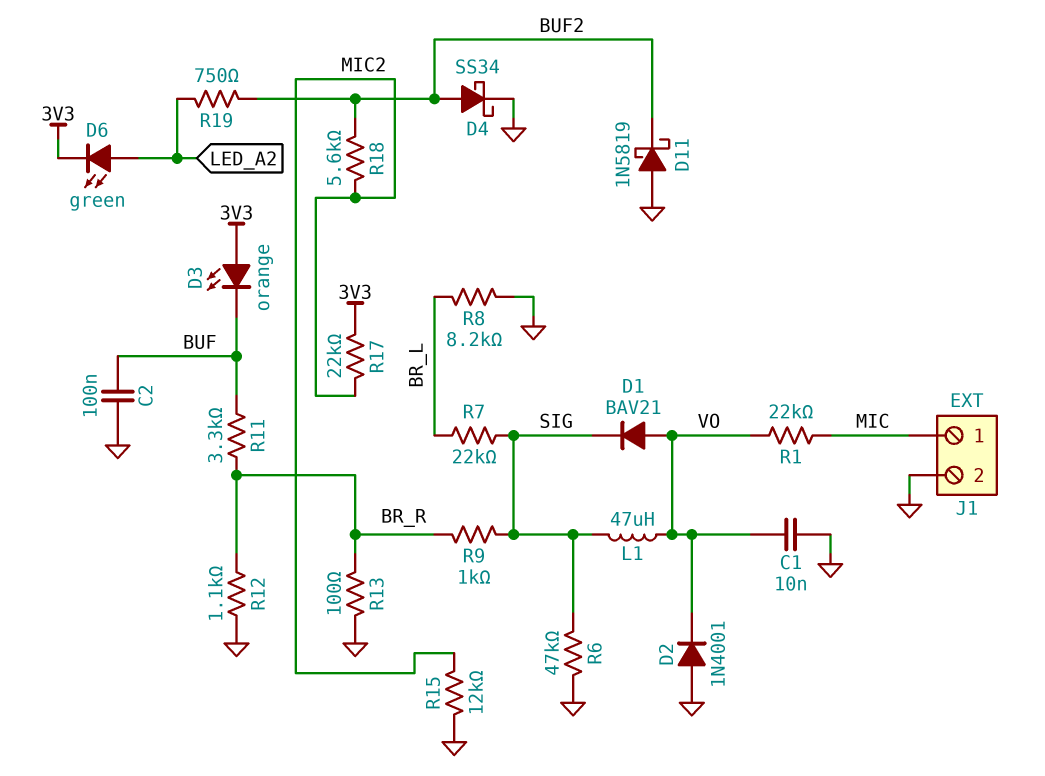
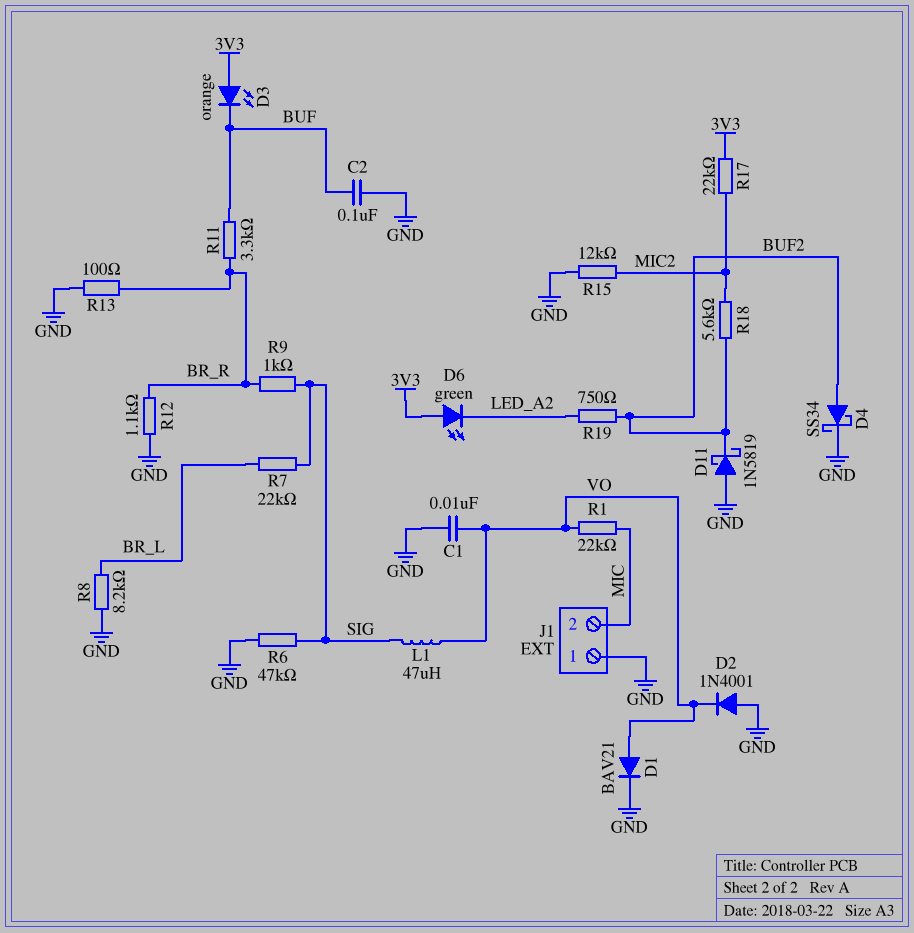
D1: diode BAV21 (A VO, K SIG) -> diode BAV21 (A VO, K GND)
D6: LED green (A LED_A2, K 3V3) -> LED green (A 3V3, K LED_A2)
J1 pin 1: MIC -> GND
J1 pin 2: GND -> MIC

